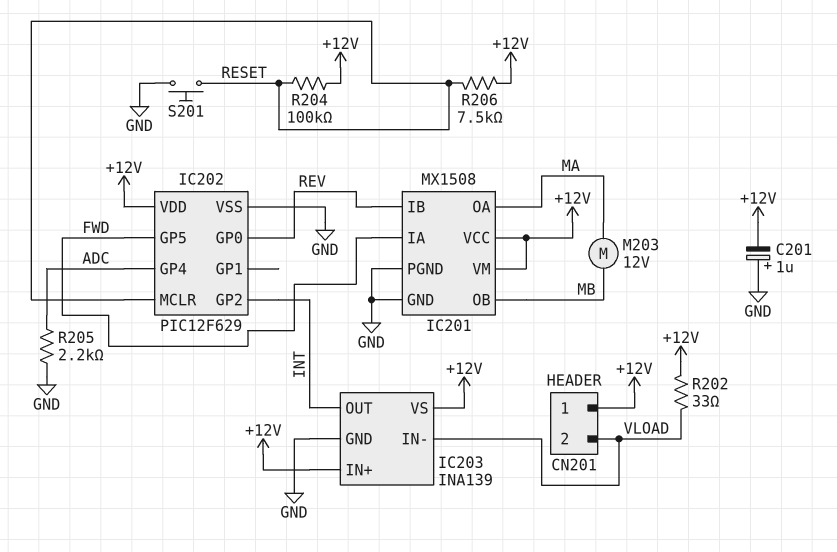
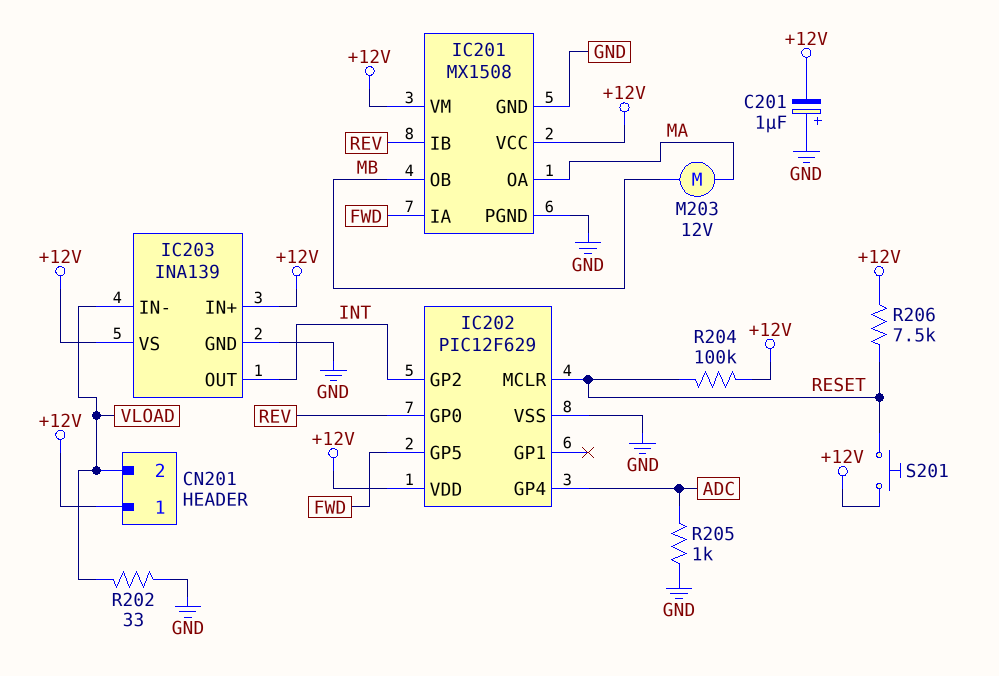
R202: 33 (+12V, VLOAD) -> 33 (GND, VLOAD)
R205: 2.2k (ADC, GND) -> 1k (ADC, GND)
S201: button (GND, RESET) -> button (+12V, RESET)

